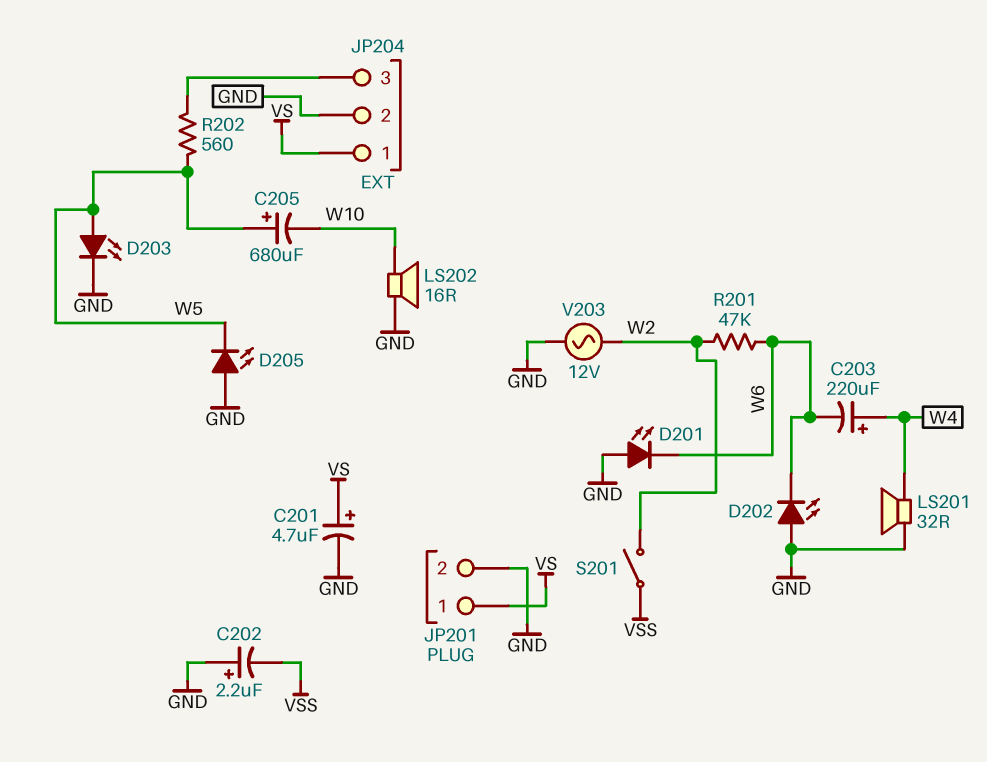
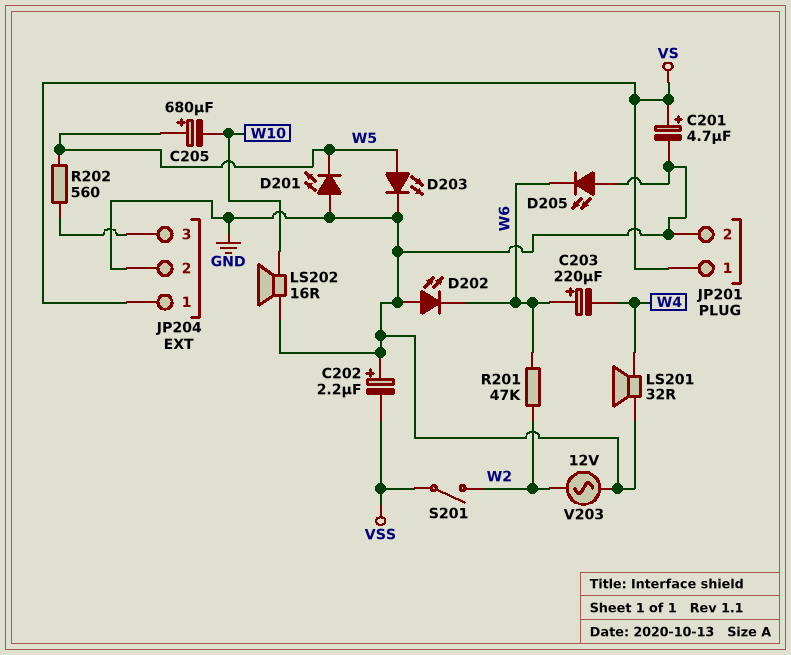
C203: 220uF (plus W4, minus W6) -> 220uF (plus W6, minus W4)
D201: LED (A GND, K W6) -> LED (A GND, K W5)
D205: LED (A GND, K W5) -> LED (A GND, K W6)

